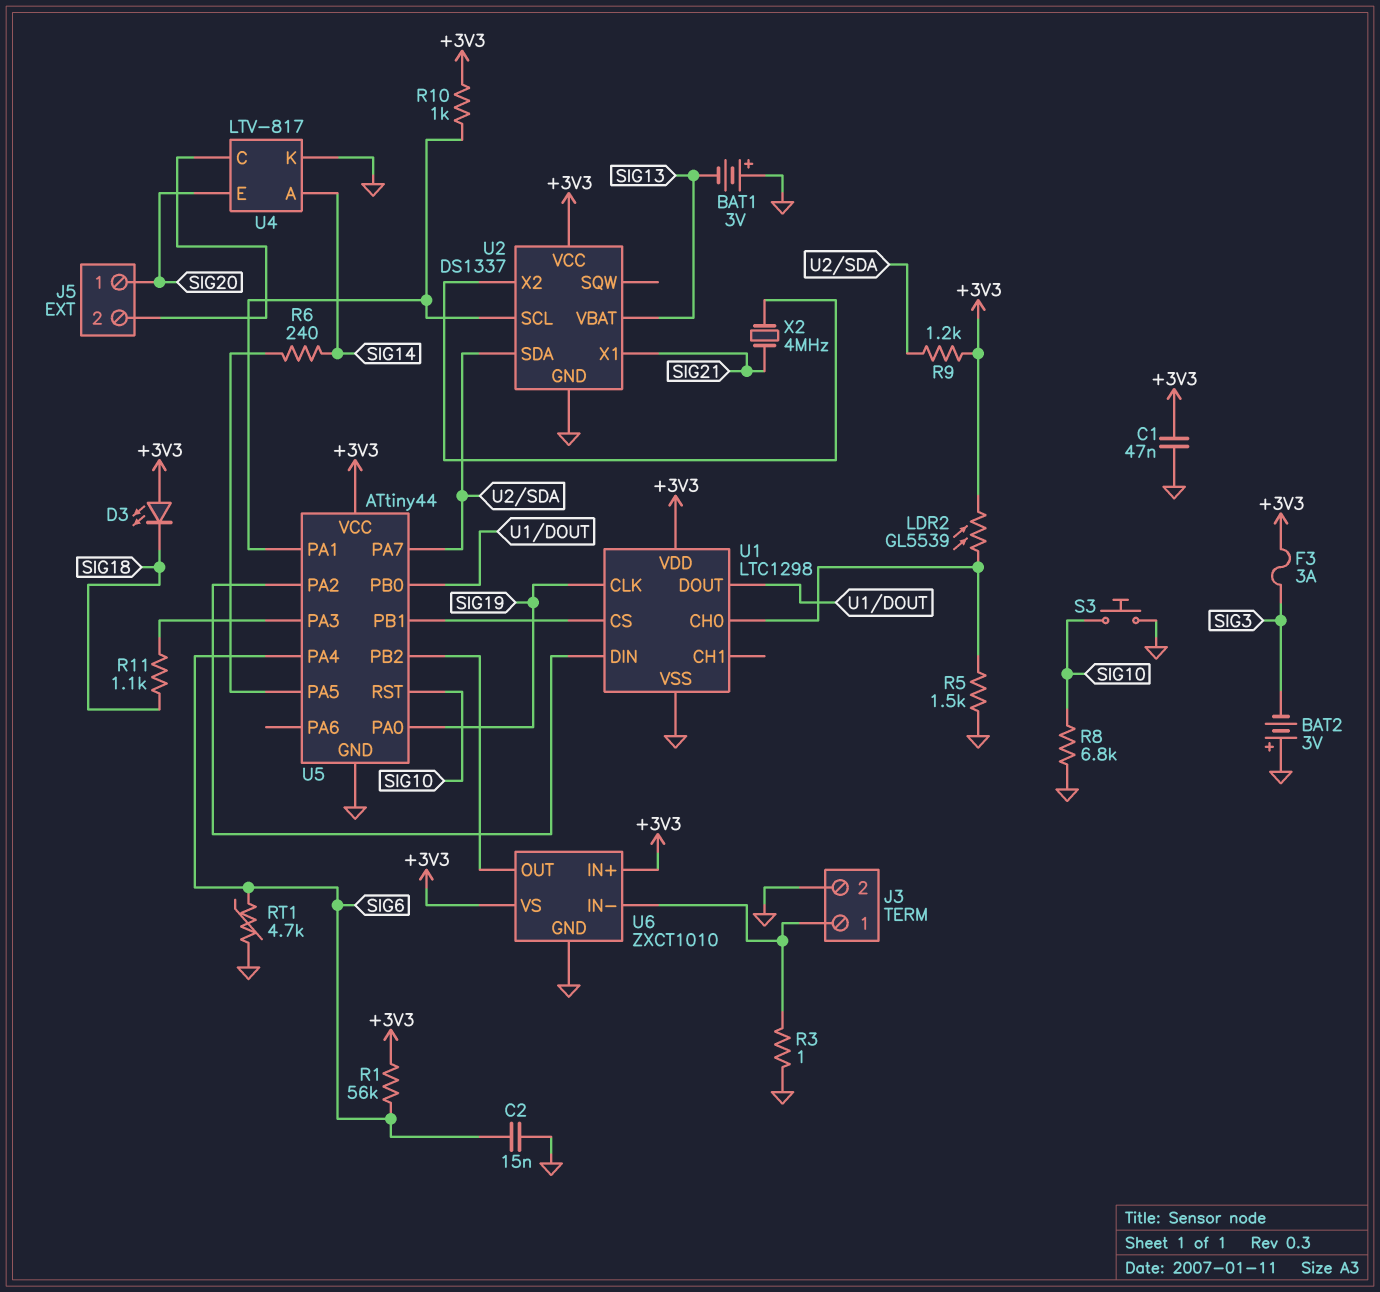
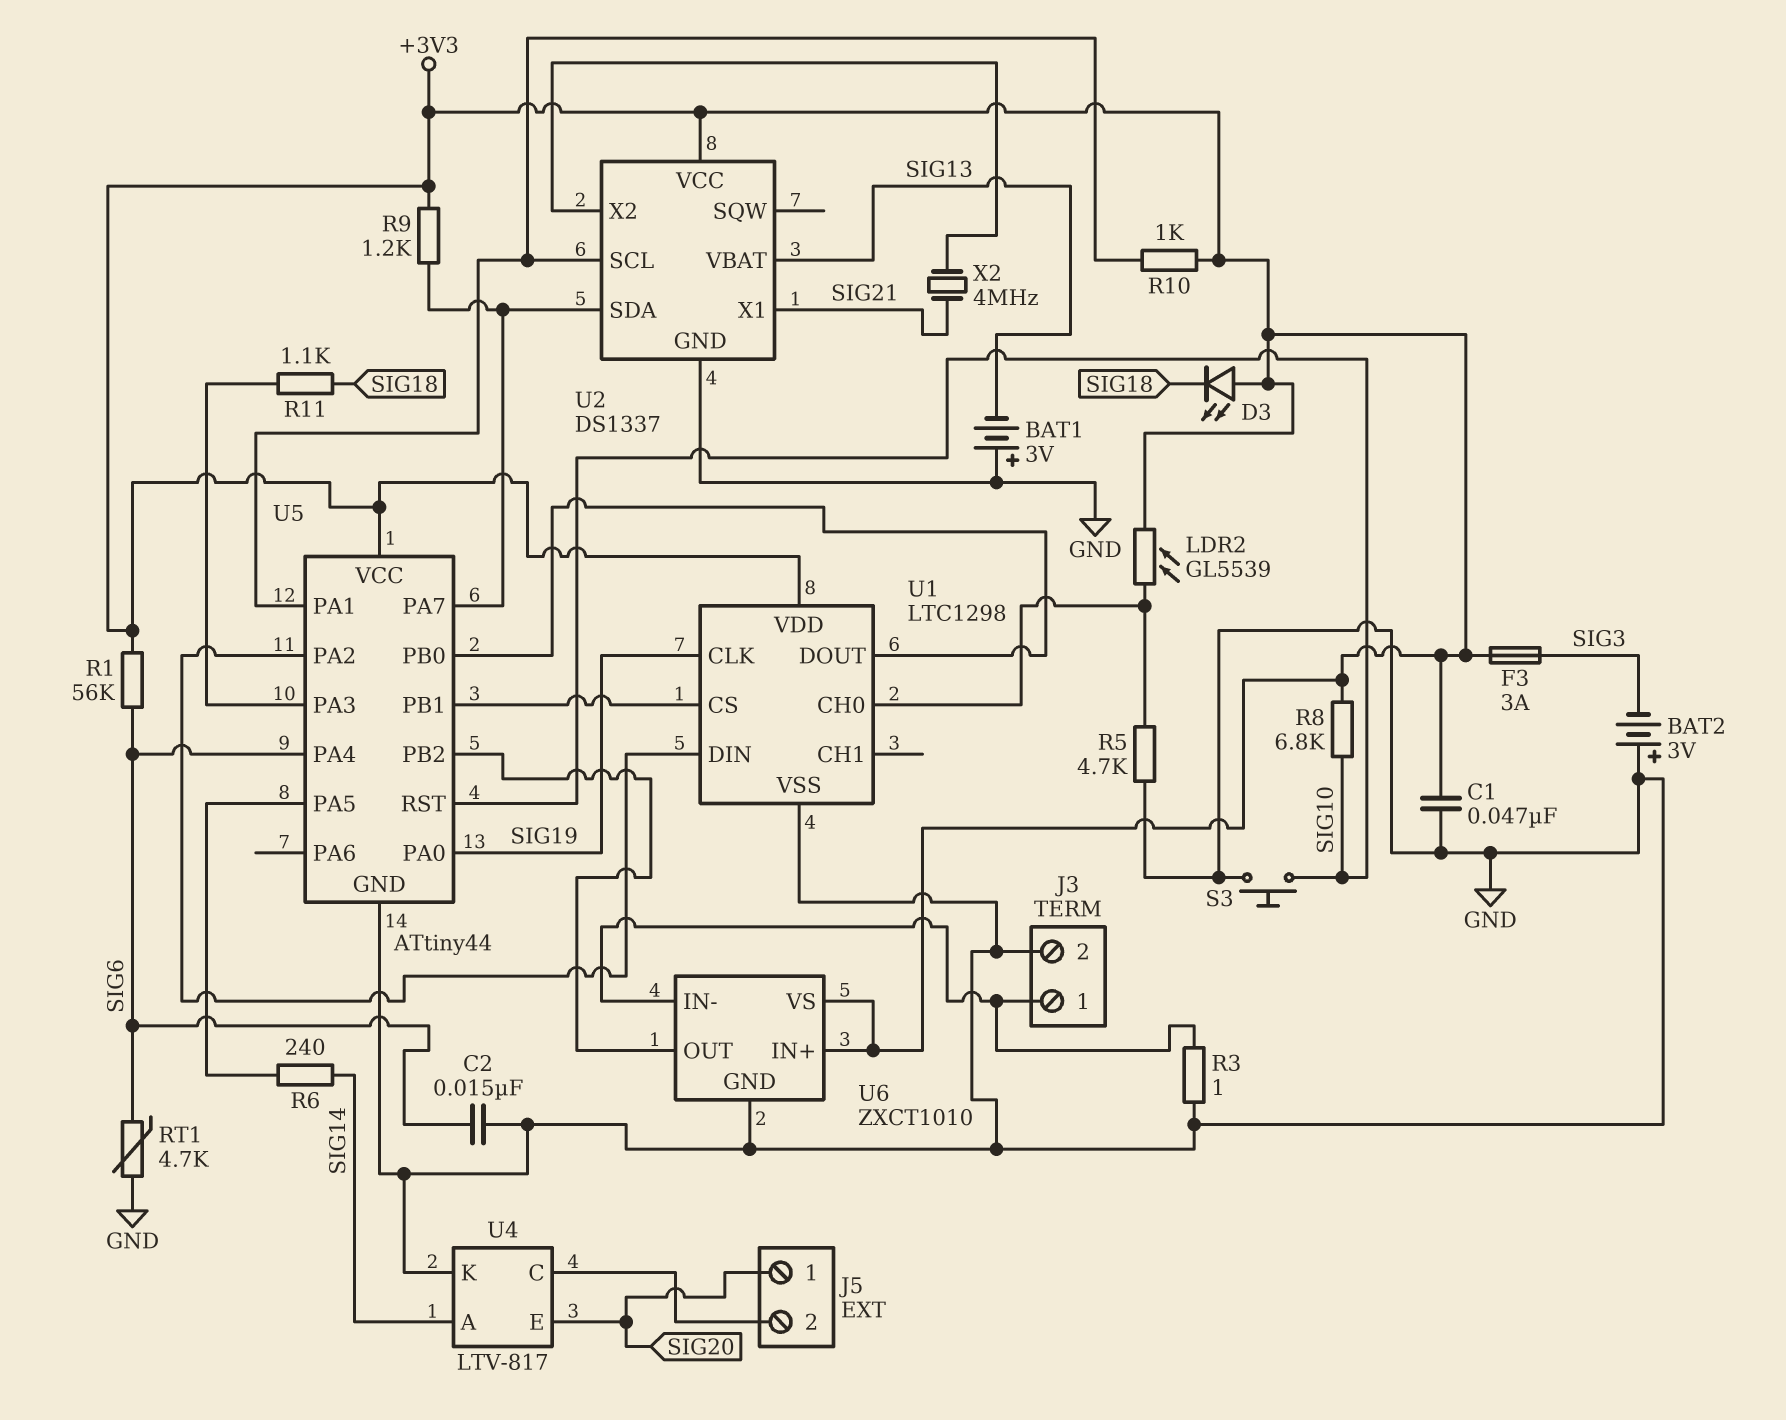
R5: 1.5k (GND, U1/CH0) -> 4.7k (GND, U1/CH0)
R8: 6.8k (GND, SIG10) -> 6.8k (+3V3, SIG10)

